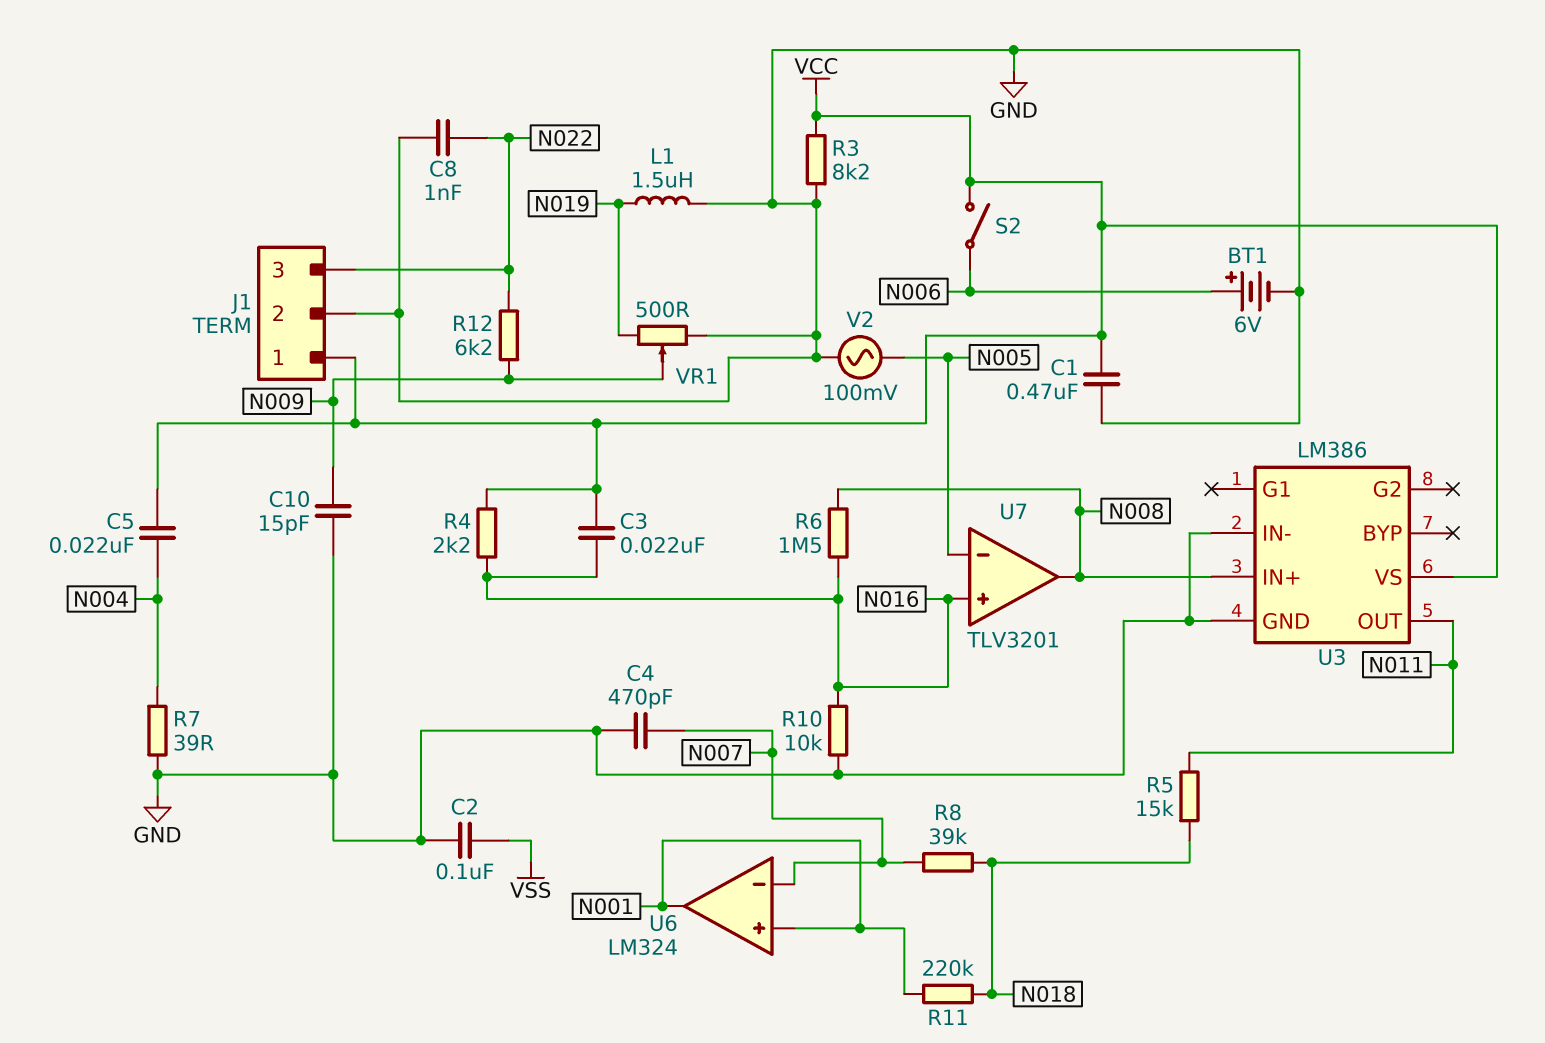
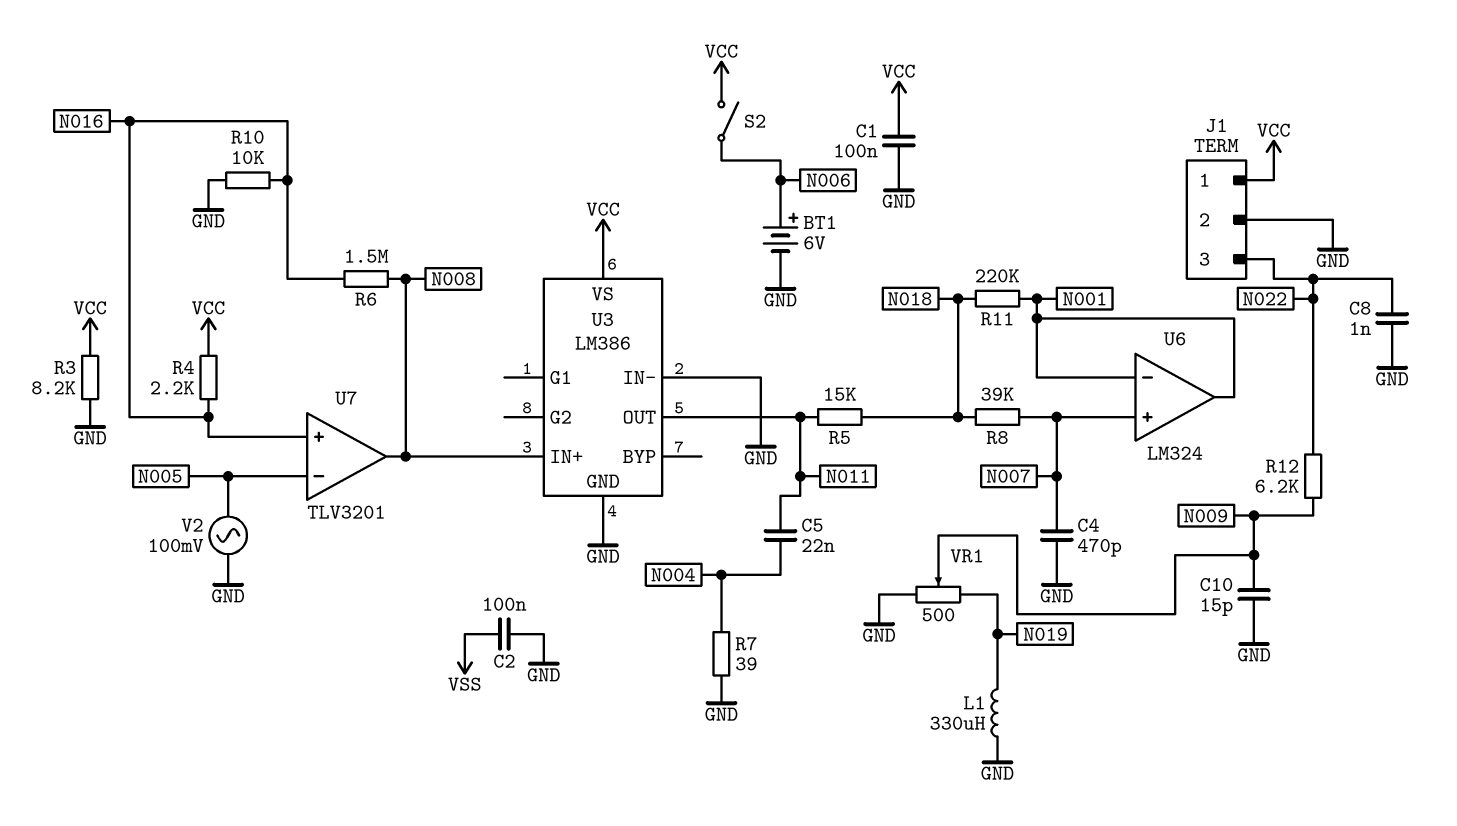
C1: 470nF (GND, VCC) -> 100nF (GND, VCC)
C3: 22nF (N016, VCC) -> none
C5: 22nF (N004, VCC) -> 22nF (N004, N011)
L1: 1.5uH (GND, N019) -> 330uH (GND, N019)
U6 pin in+: N001 -> N007
U6 pin in-: N007 -> N001

